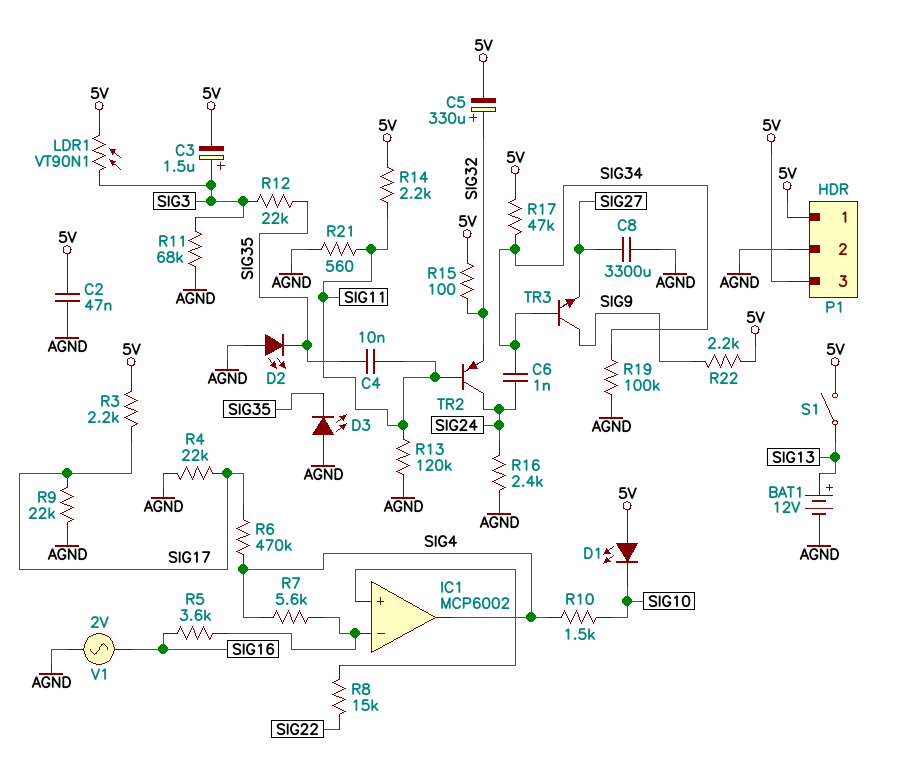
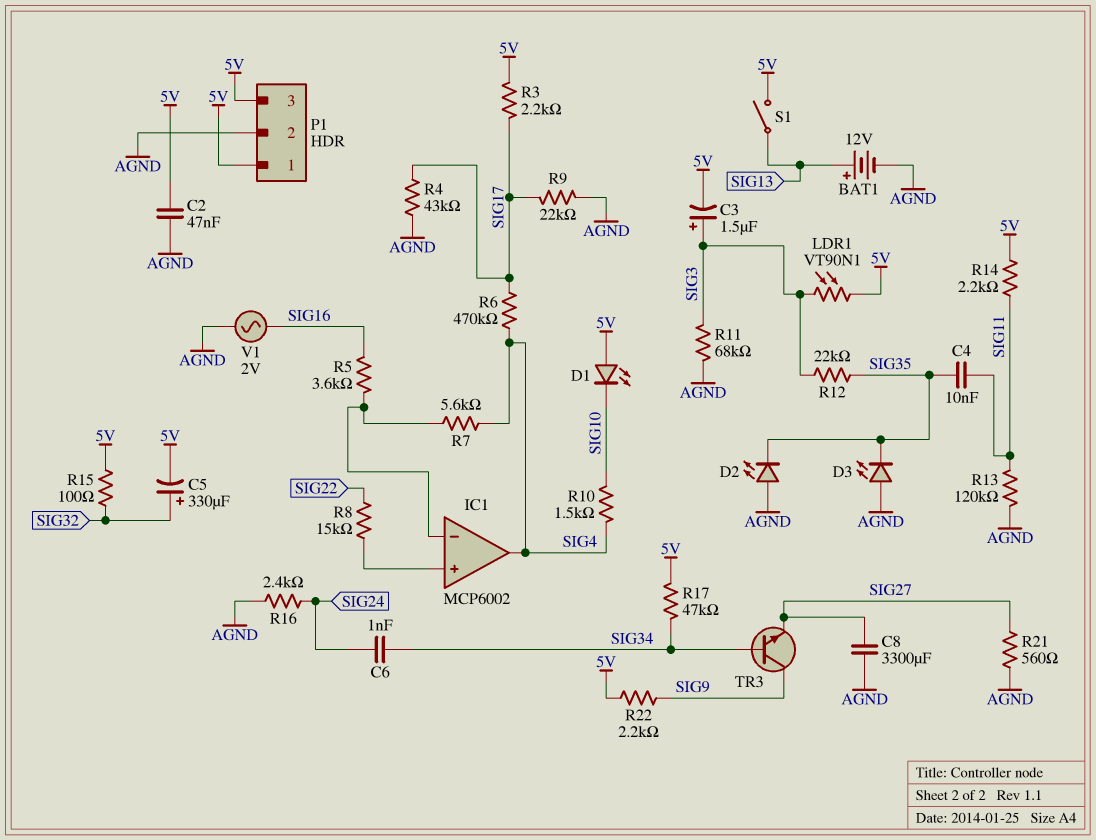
R4: 22k (AGND, SIG17) -> 43k (AGND, SIG17)
R19: 100k (AGND, SIG34) -> none
R21: 560 (AGND, SIG11) -> 560 (AGND, SIG27)
TR2: PNP (B SIG11, C SIG24, E SIG32) -> none

